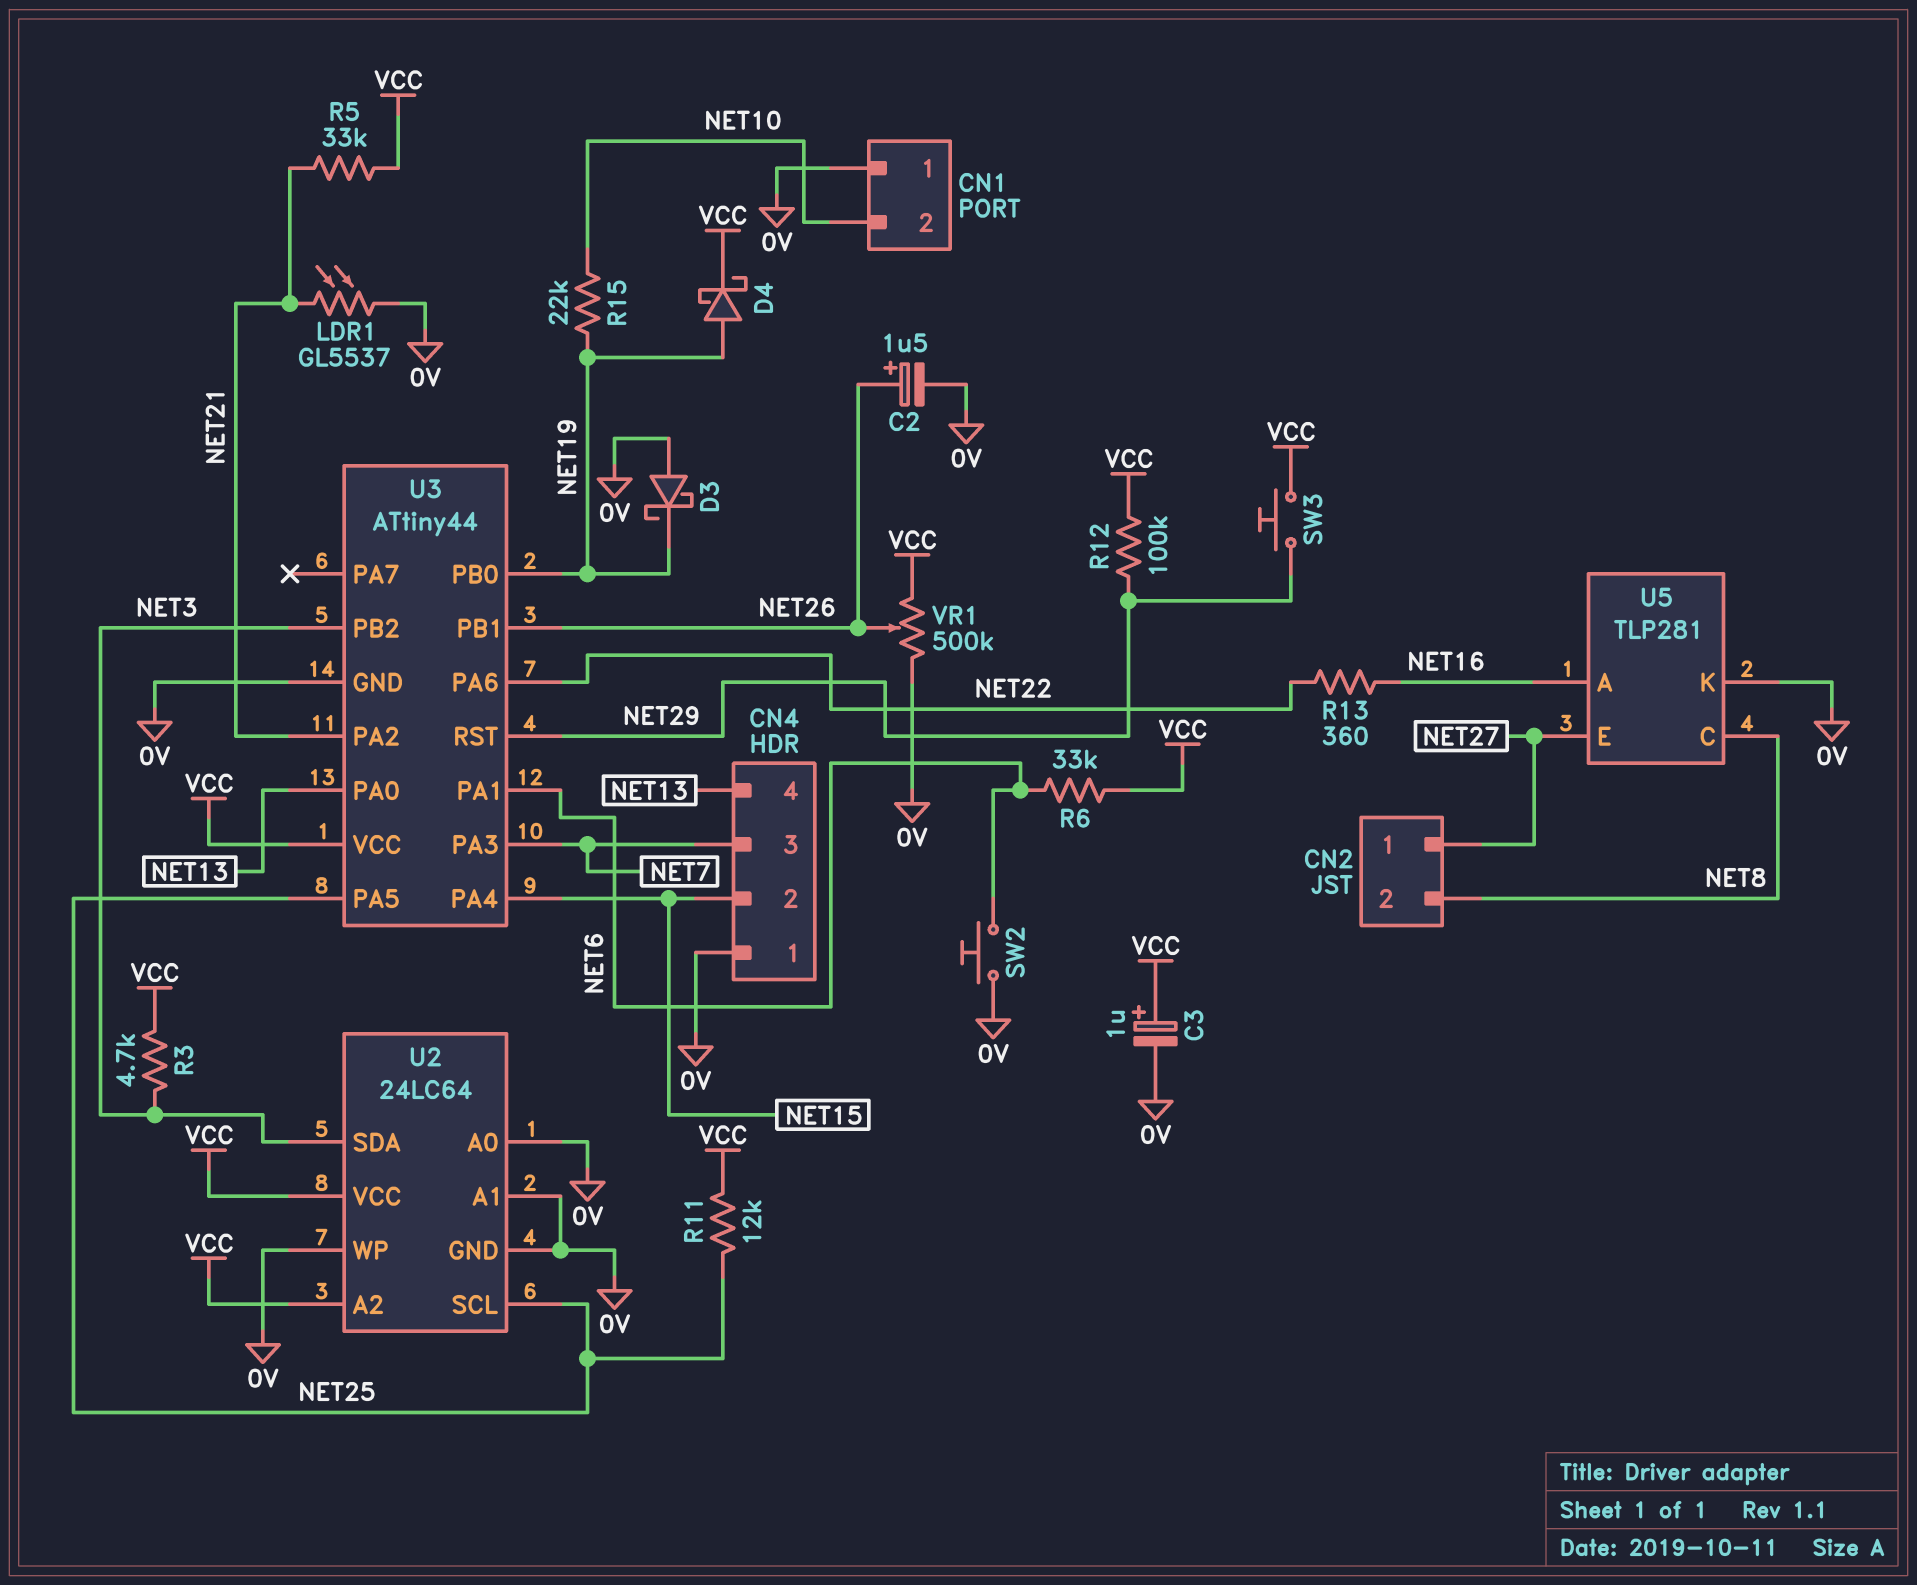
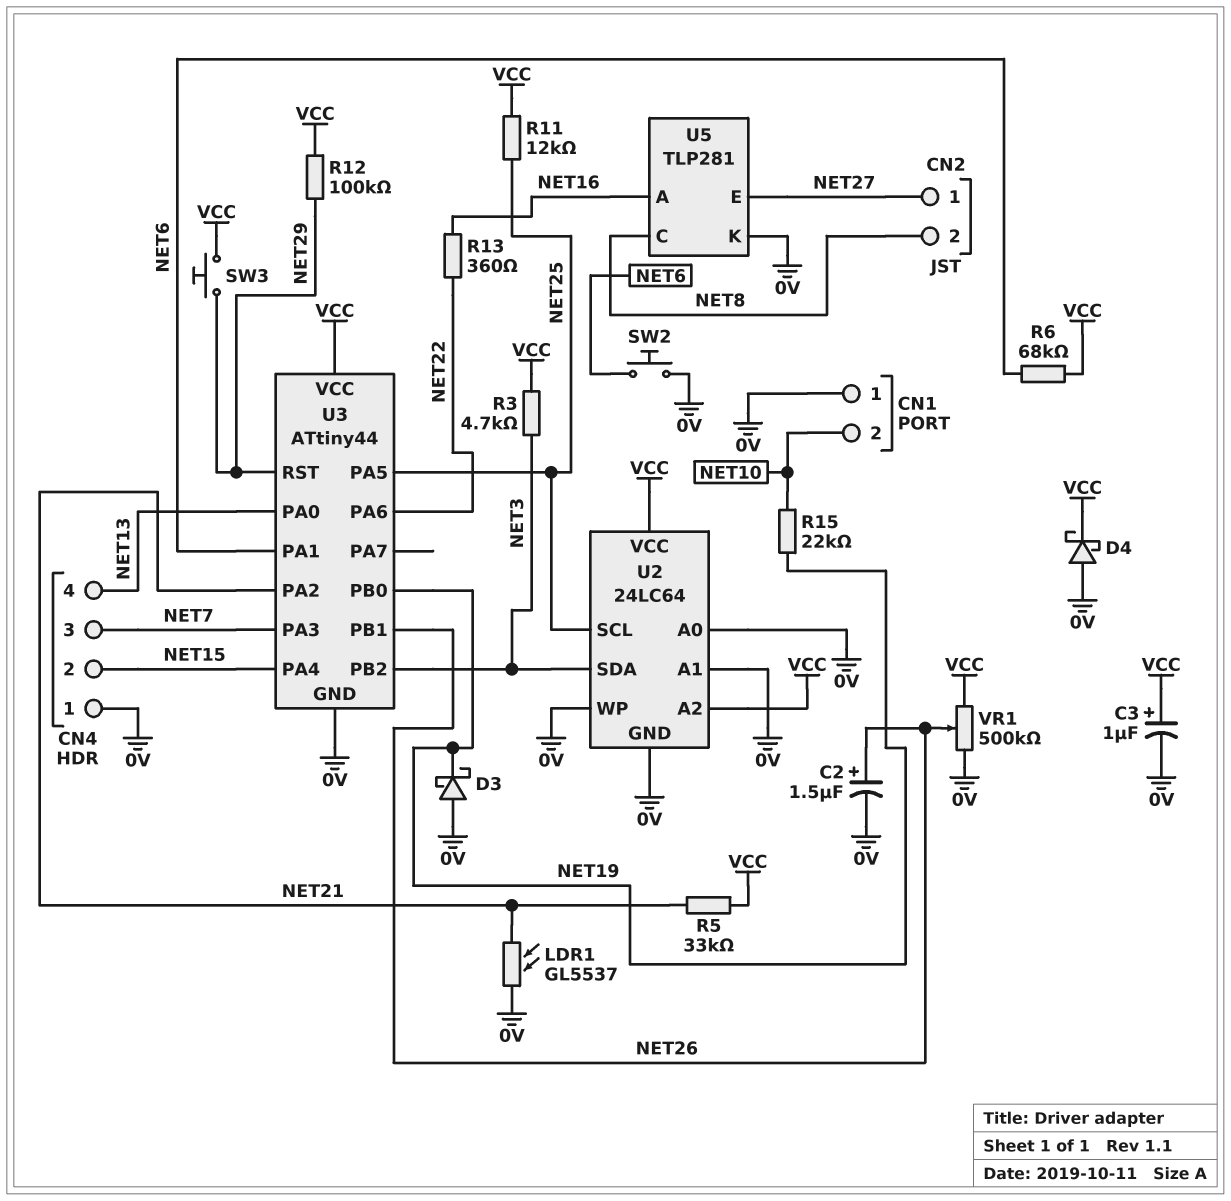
D4: schottky (A NET19, K VCC) -> schottky (A 0V, K VCC)
R6: 33k (NET6, VCC) -> 68k (NET6, VCC)

